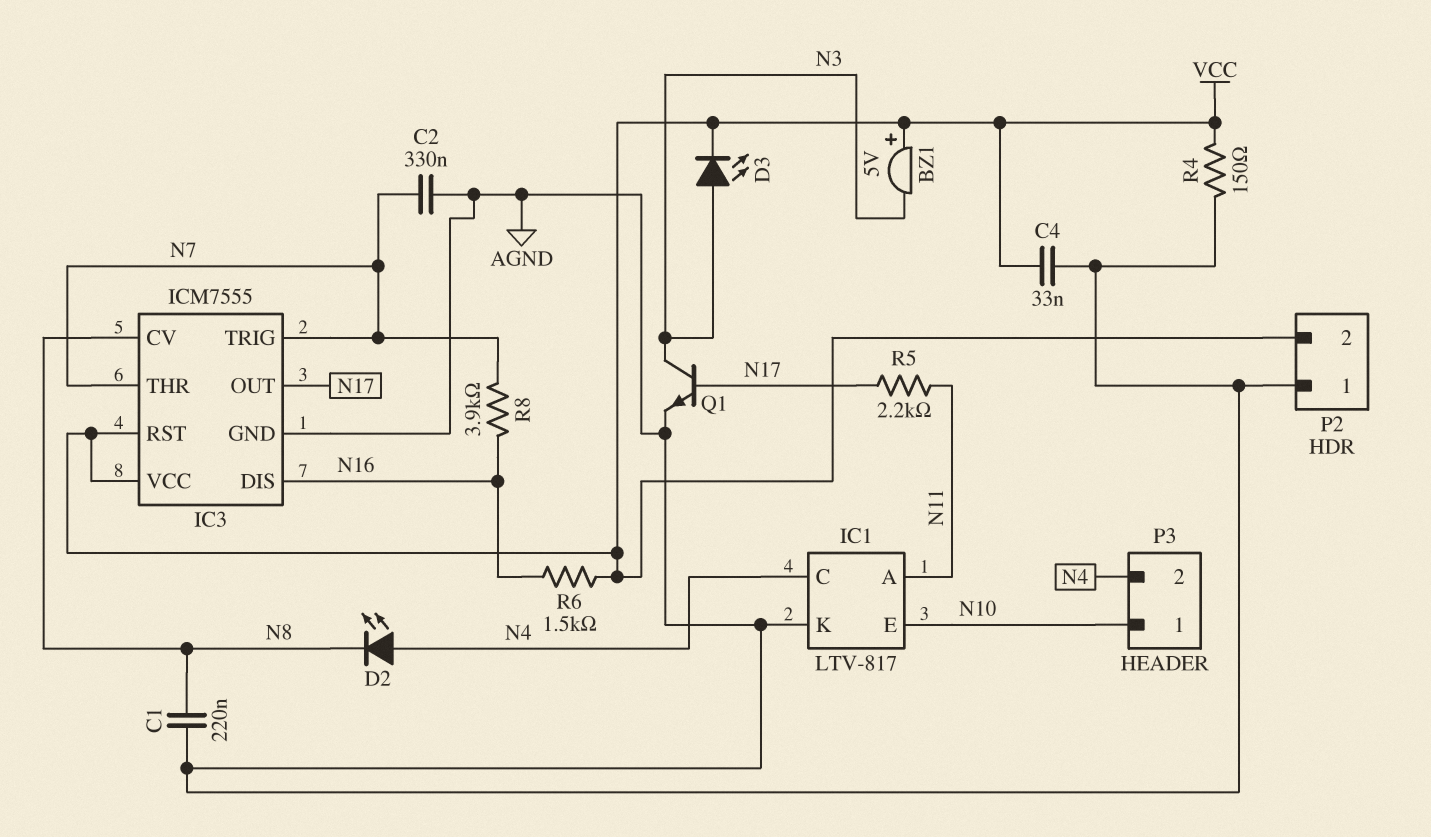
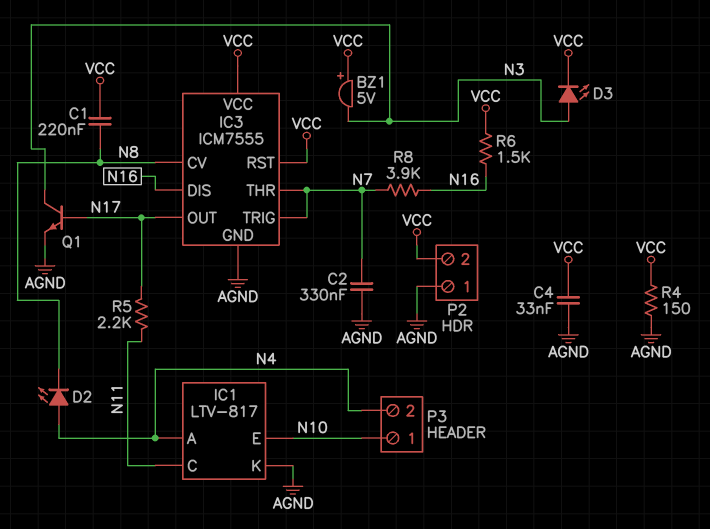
C1: 220nF (AGND, N8) -> 220nF (N8, VCC)
IC1 pin A: N11 -> N4
IC1 pin C: N4 -> N11

